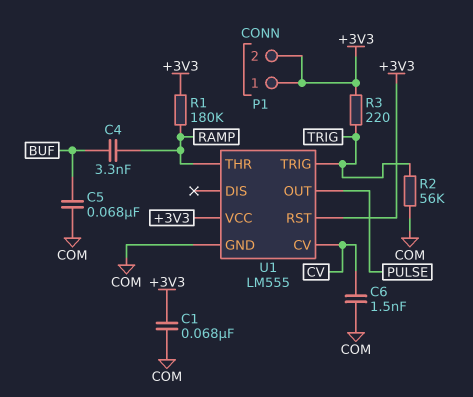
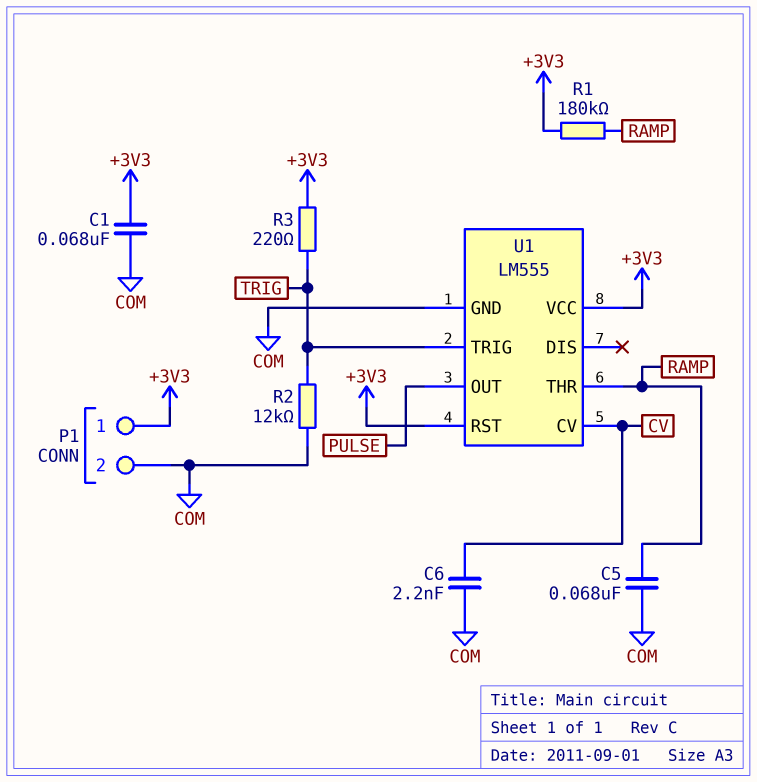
C4: 3.3nF (BUF, RAMP) -> none
C5: 68nF (BUF, COM) -> 68nF (COM, RAMP)
C6: 1.5nF (COM, CV) -> 2.2nF (COM, CV)
P1 pin 2: +3V3 -> COM
R2: 56k (COM, TRIG) -> 12k (COM, TRIG)

